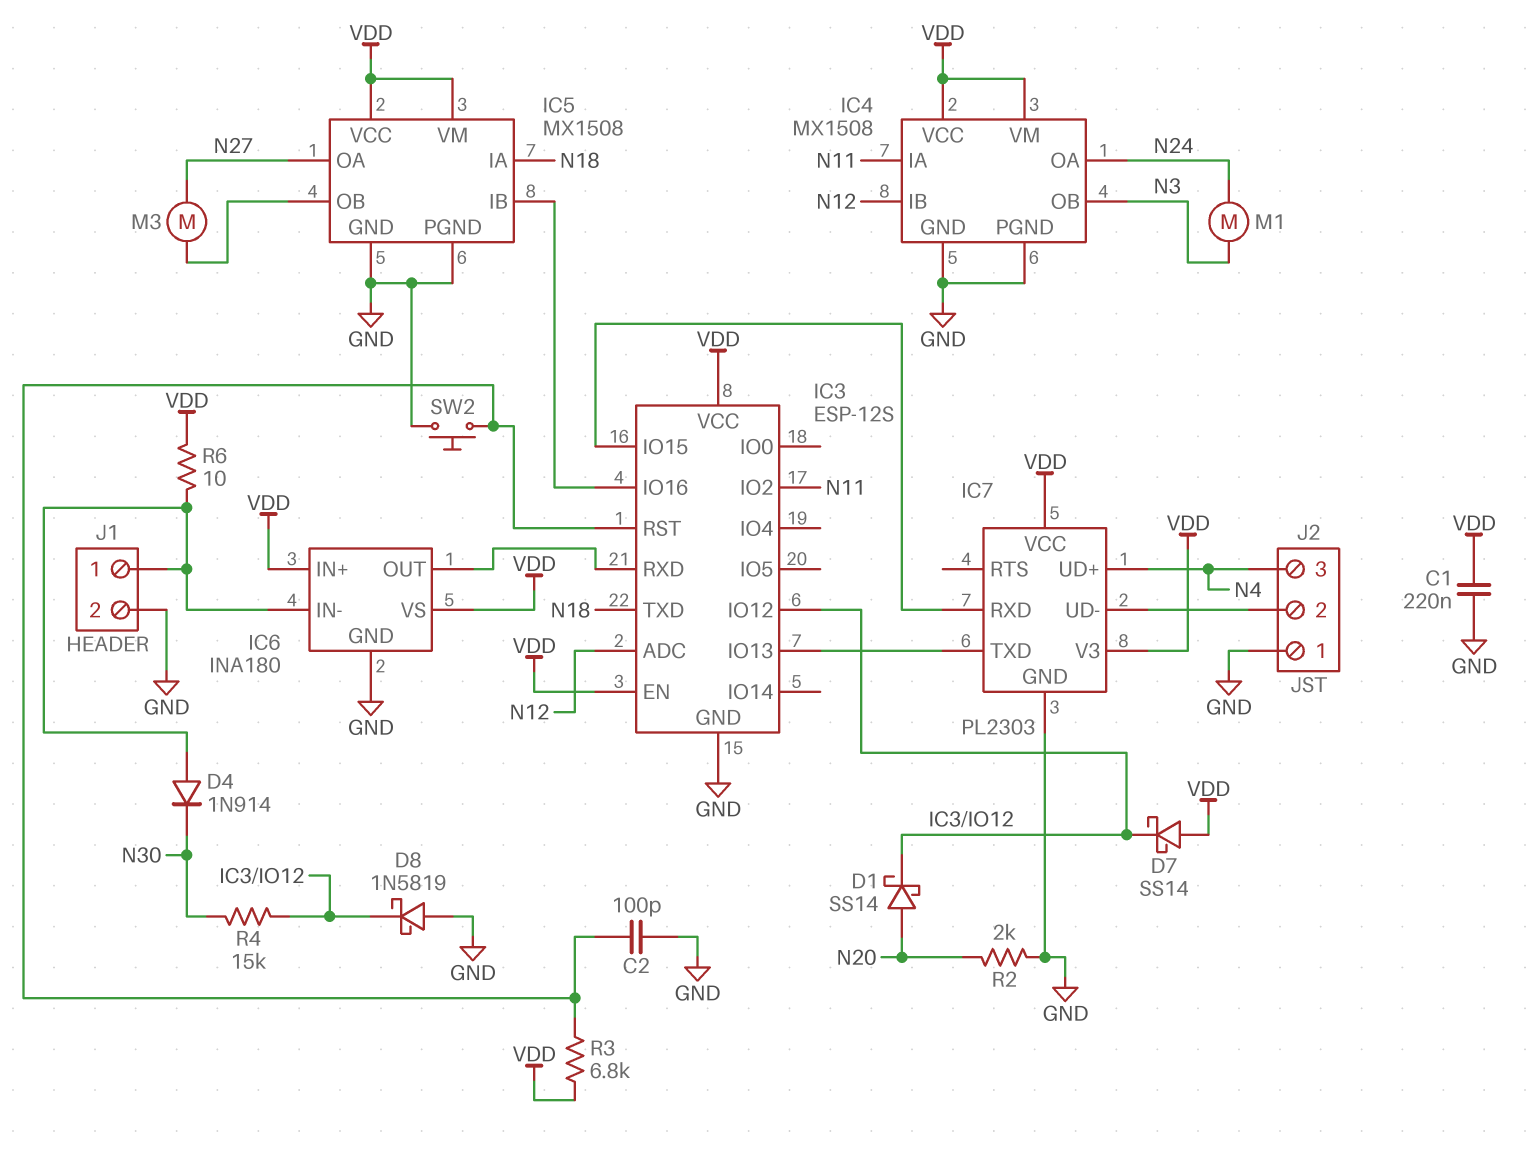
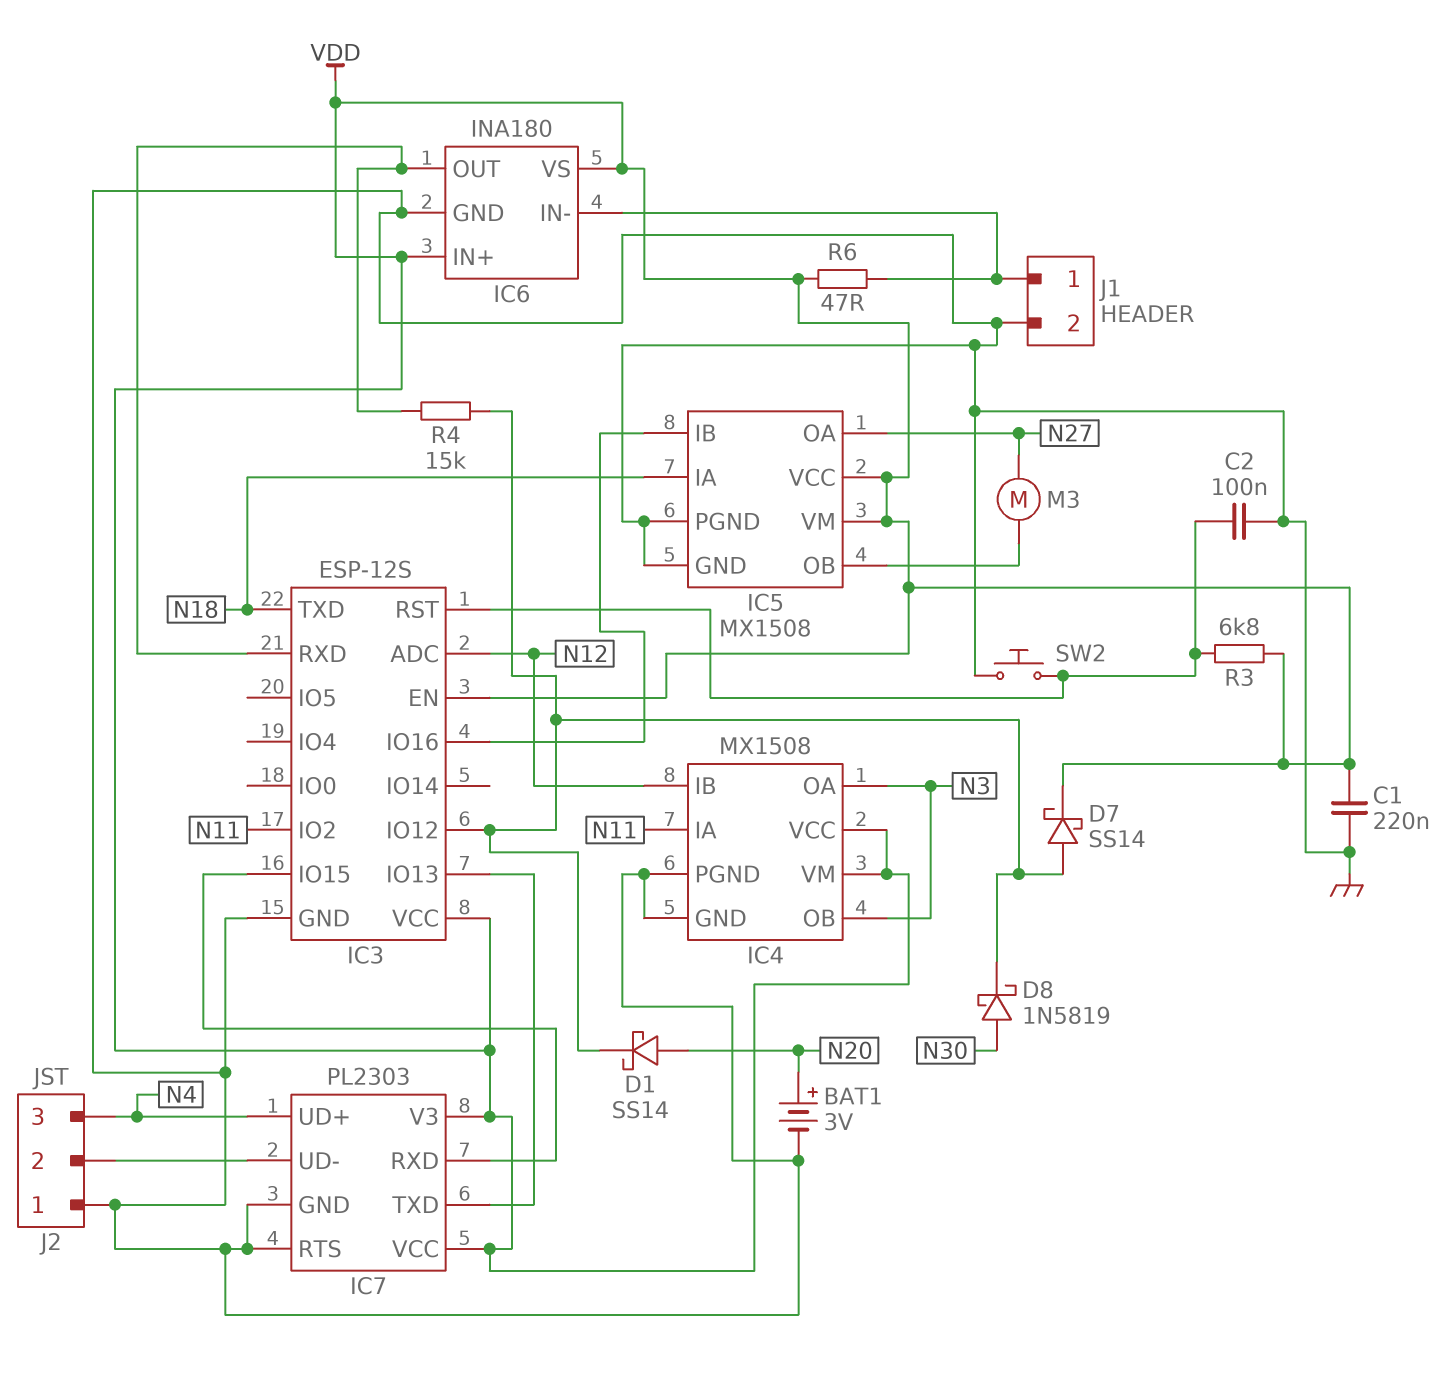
BAT1: none -> 3V (plus N20, minus GND)
C2: 100pF (GND, IC3/RST) -> 100nF (GND, IC3/RST)
D4: diode 1N914 (A IC6/IN-, K N30) -> none
D7: schottky SS14 (A VDD, K IC3/IO12) -> schottky SS14 (A IC3/IO12, K VDD)
D8: schottky 1N5819 (A GND, K IC3/IO12) -> schottky 1N5819 (A N30, K IC3/IO12)
IC4 pin OA: N24 -> N3
IC7 pin RTS: none -> GND
M1: motor (N3, N24) -> none
R2: 2k (GND, N20) -> none
R4: 15k (IC3/IO12, N30) -> 15k (IC3/IO12, IC3/RXD)
R6: 10 (IC6/IN-, VDD) -> 47 (IC6/IN-, VDD)

